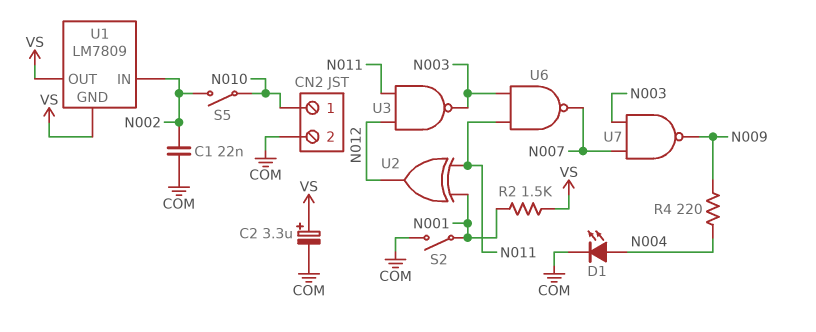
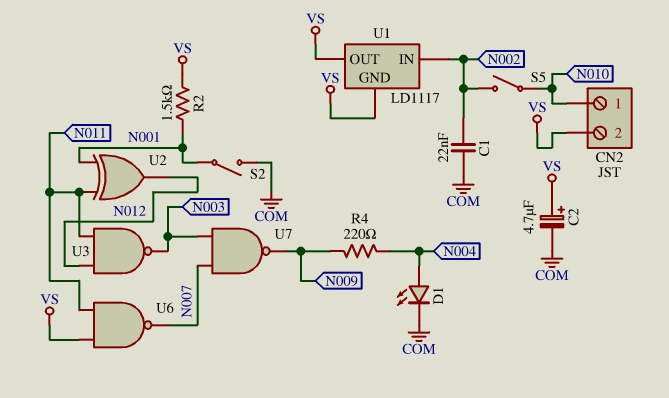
C2: 3.3uF (plus VS, minus COM) -> 4.7uF (plus VS, minus COM)
CN2 pin 2: COM -> VS
U1: LM7809 -> LD1117
U6: NAND (in N003, in N011, out N007) -> NAND (in N011, in VS, out N007)

